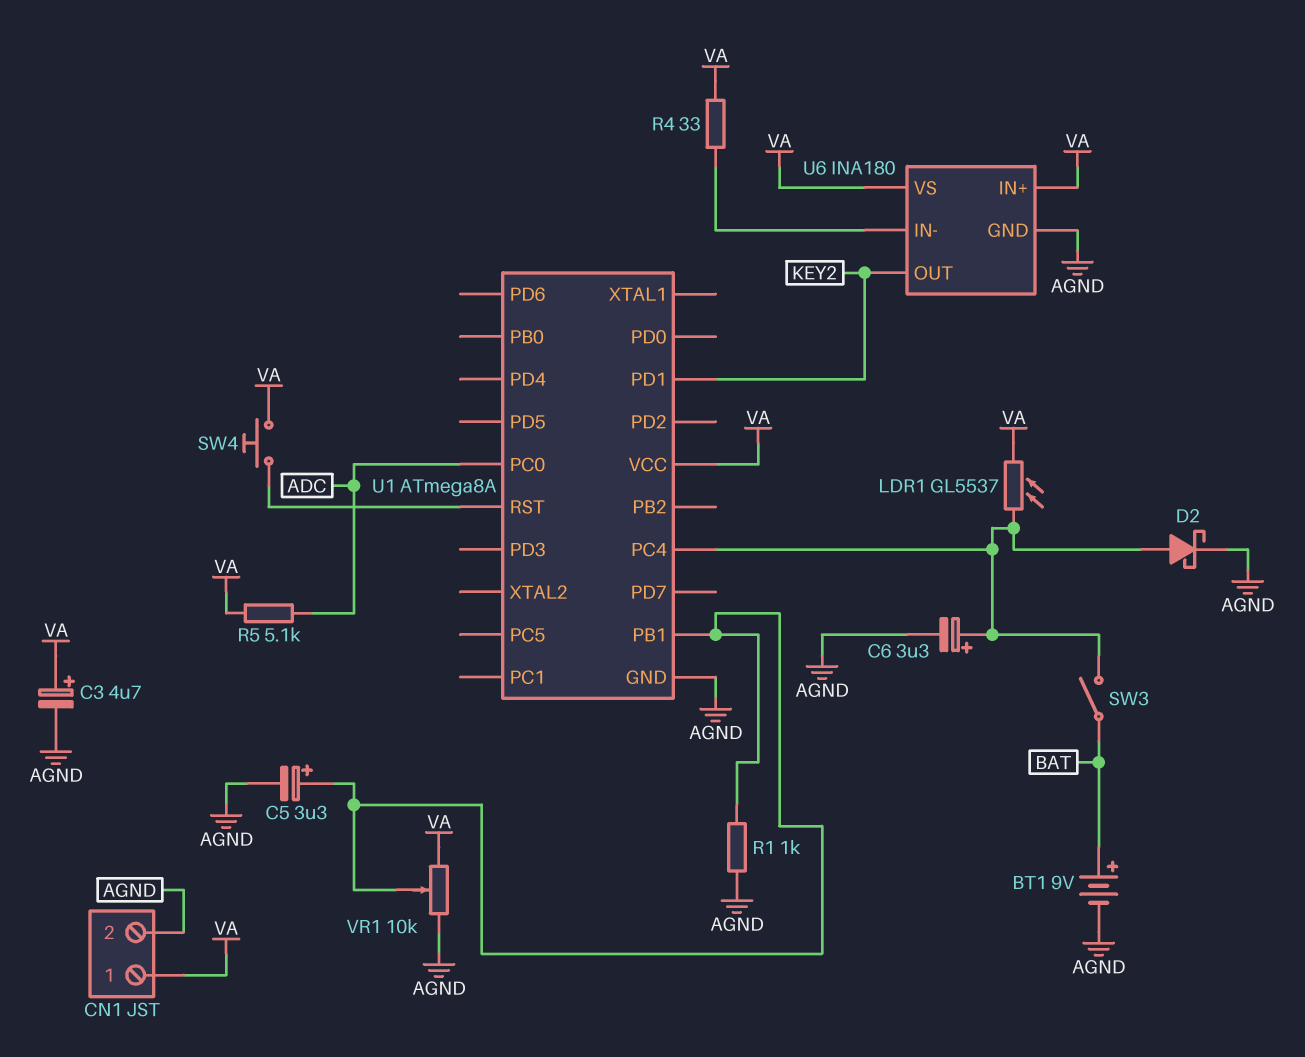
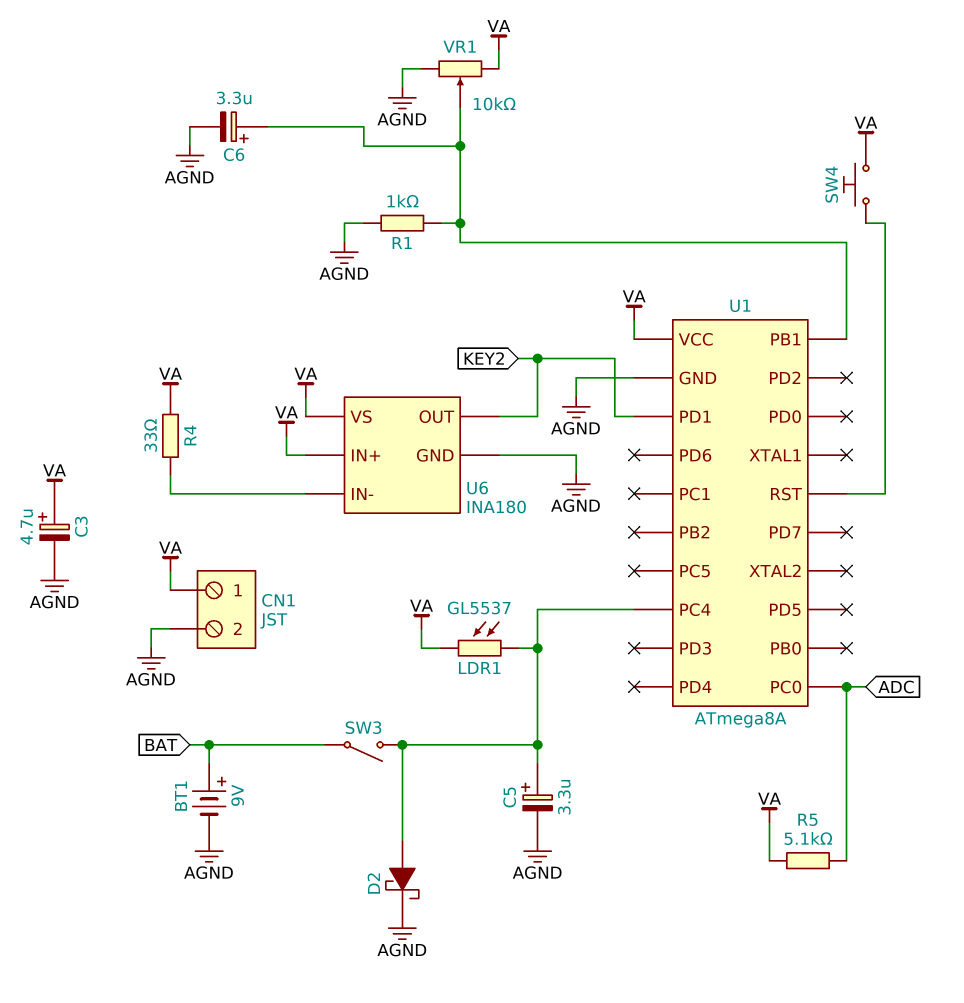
C5: 3.3uF (plus U1/PB1, minus AGND) -> 3.3uF (plus U1/PC4, minus AGND)
C6: 3.3uF (plus U1/PC4, minus AGND) -> 3.3uF (plus U1/PB1, minus AGND)

